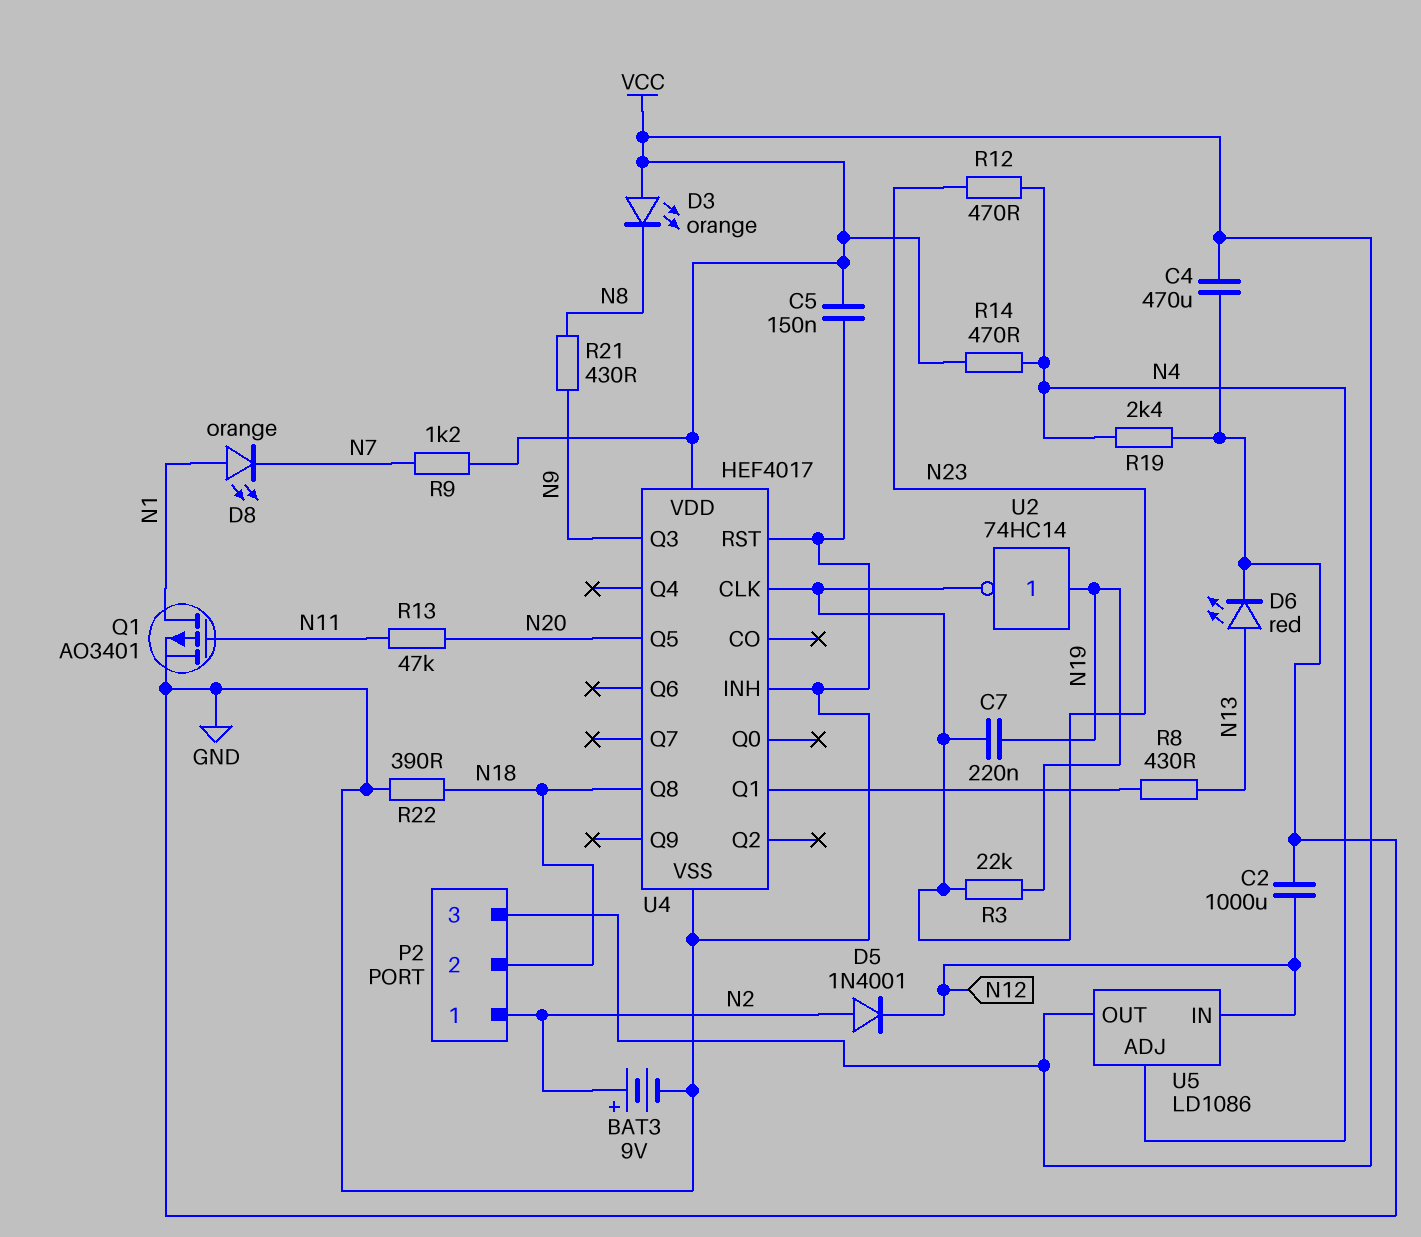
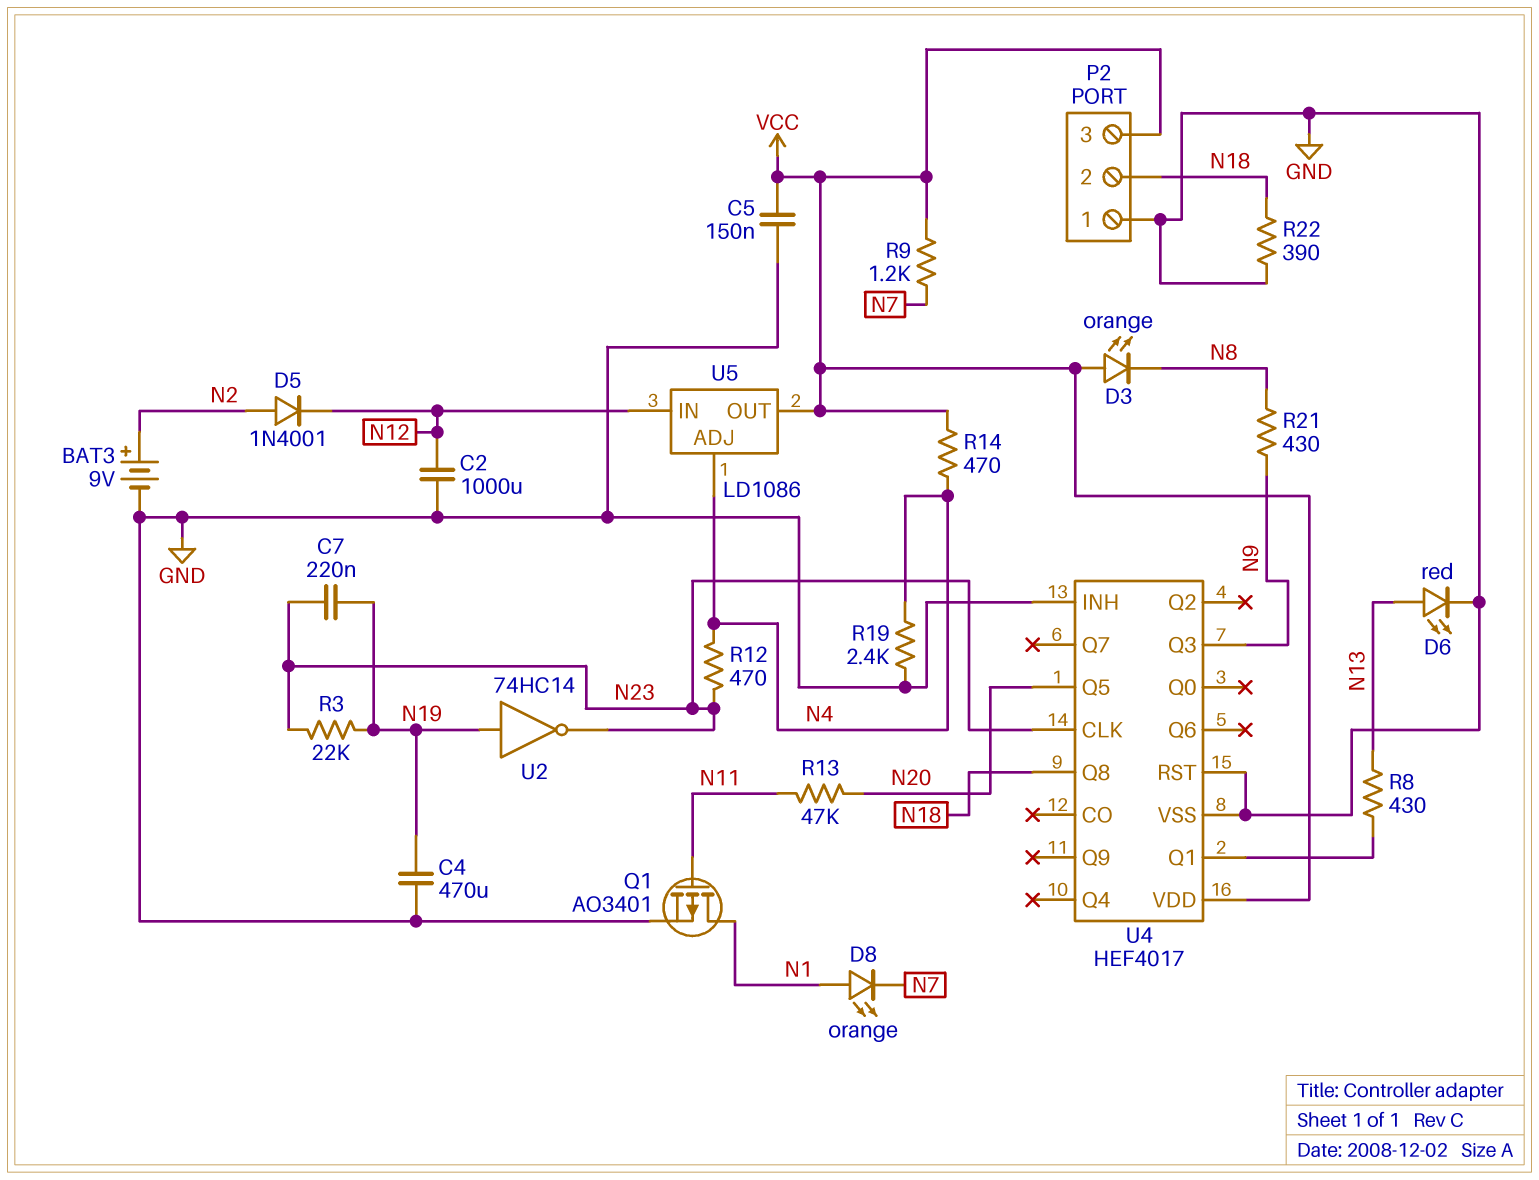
C4: 470uF (GND, VCC) -> 470uF (GND, N19)
P2 pin 1: N2 -> GND

